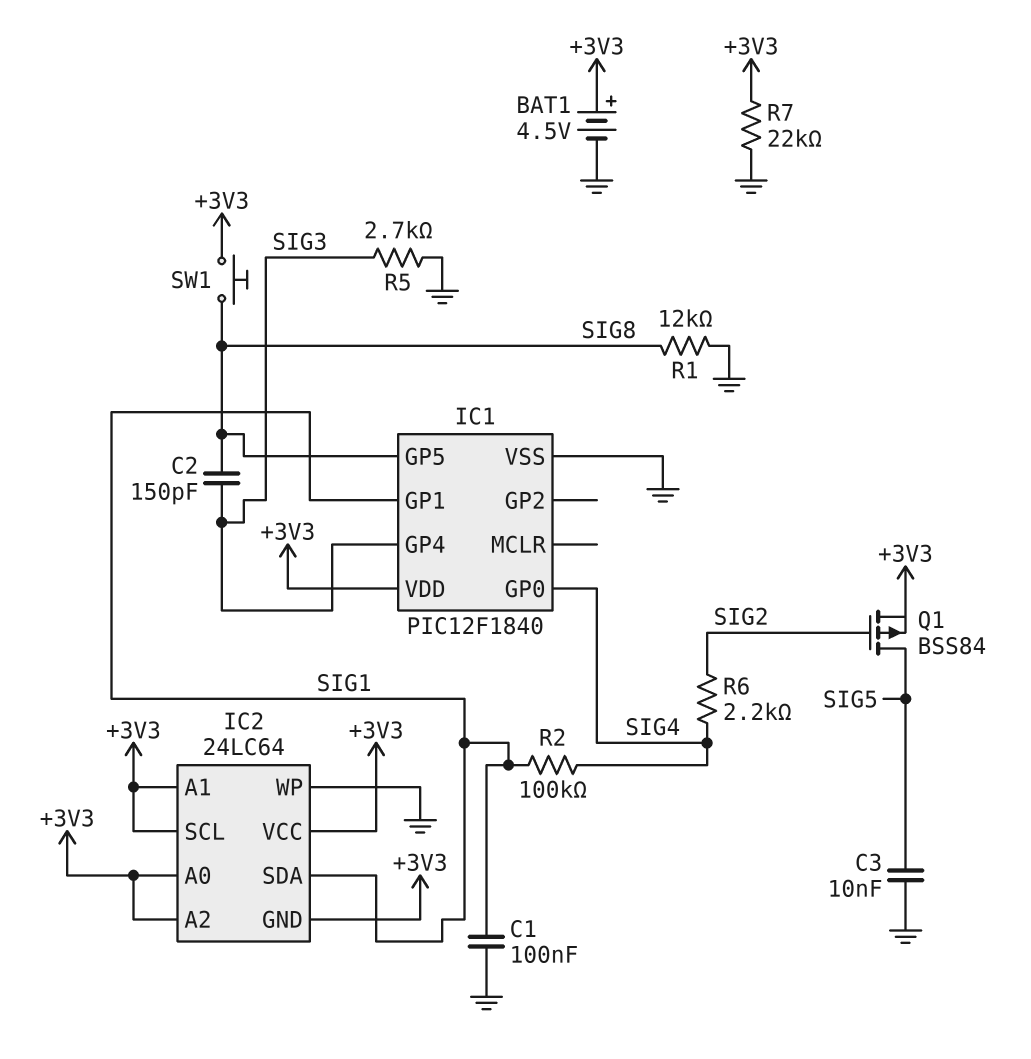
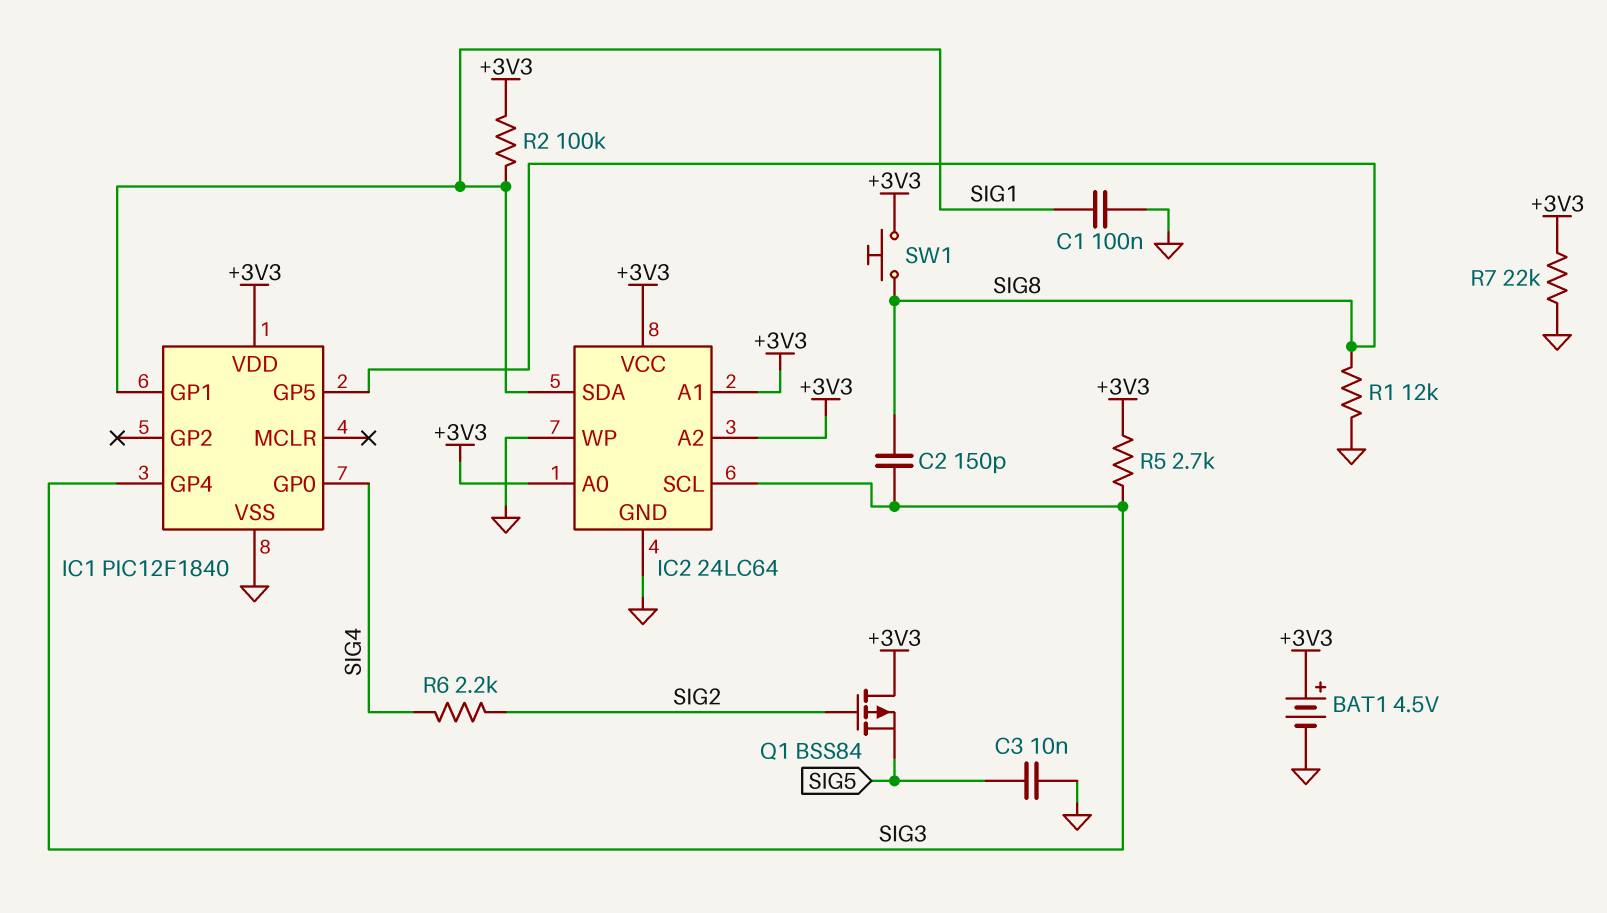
IC2 pin GND: +3V3 -> GND
IC2 pin SCL: +3V3 -> SIG3
Q1: PMOS BSS84 (G SIG2, D SIG5, S +3V3) -> PMOS BSS84 (G SIG2, D +3V3, S SIG5)
R2: 100k (SIG1, SIG4) -> 100k (+3V3, SIG1)
R5: 2.7k (GND, SIG3) -> 2.7k (+3V3, SIG3)

